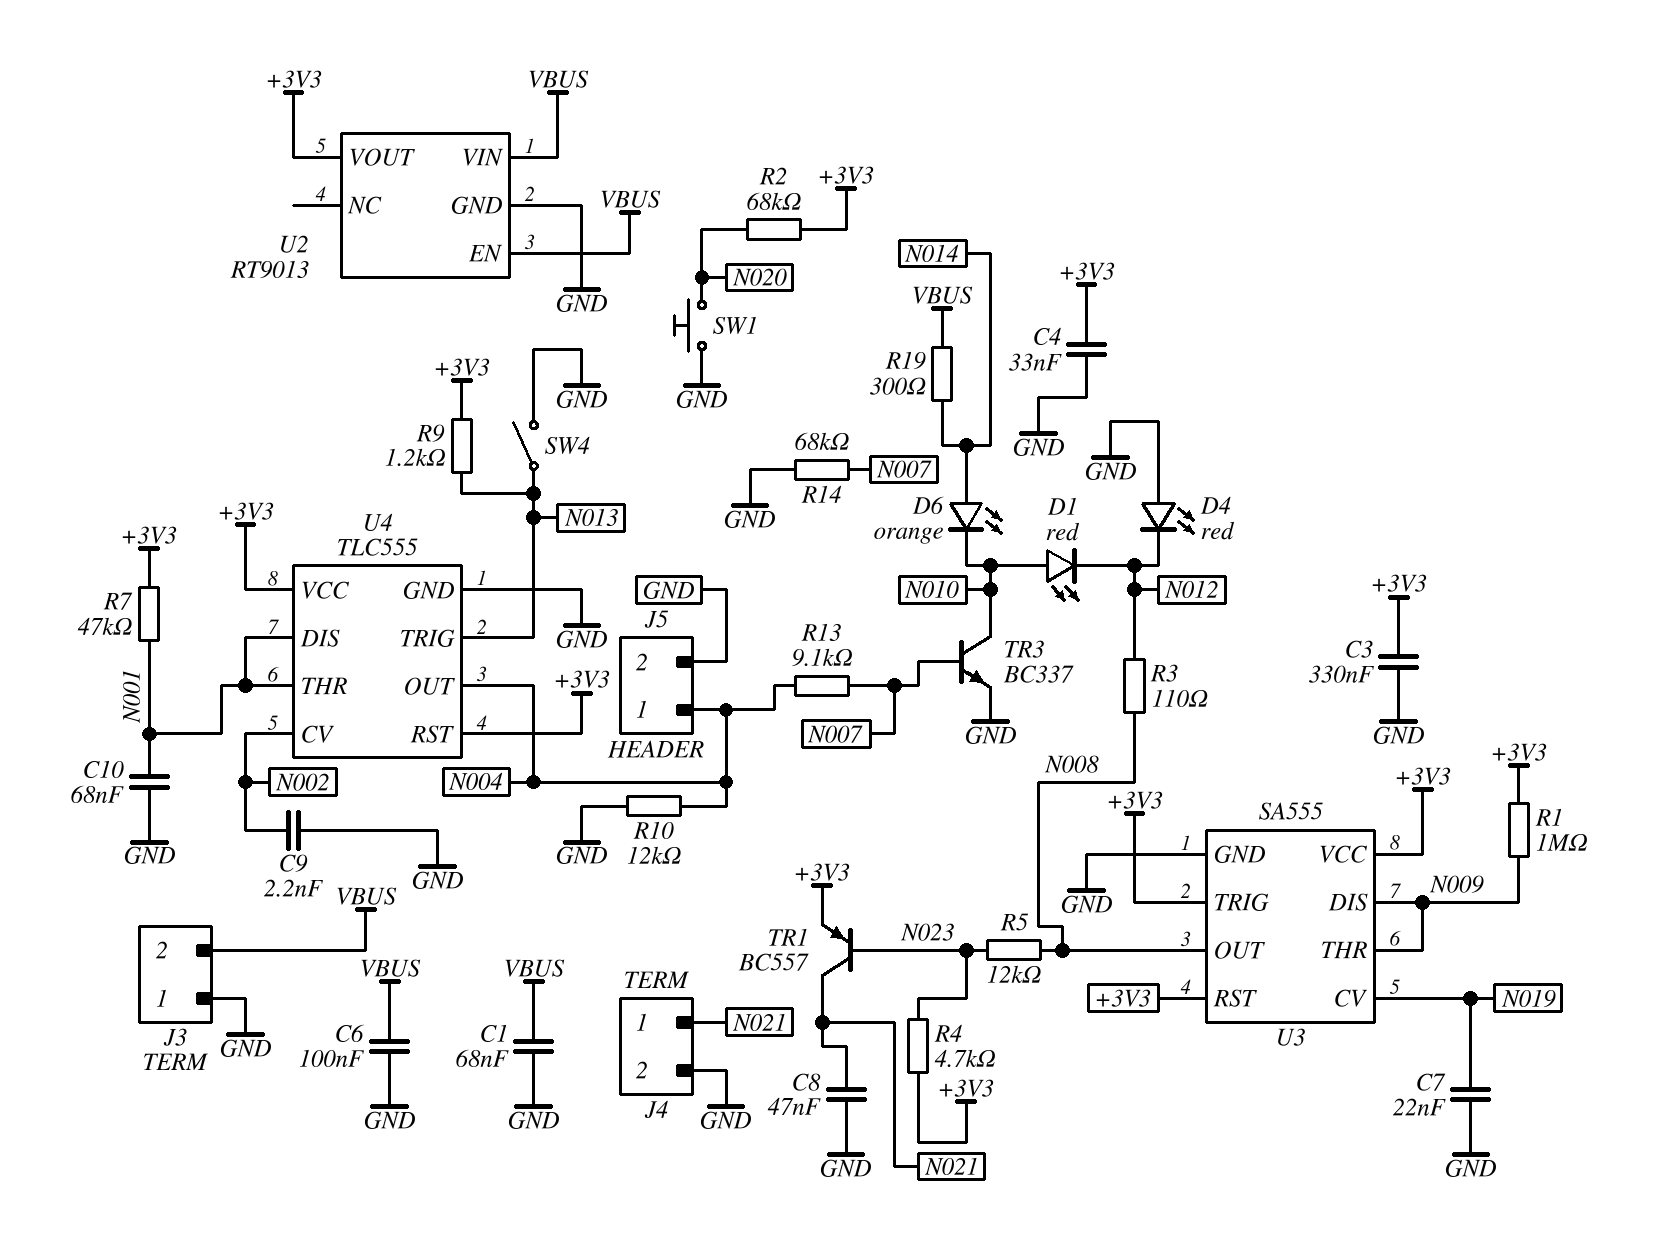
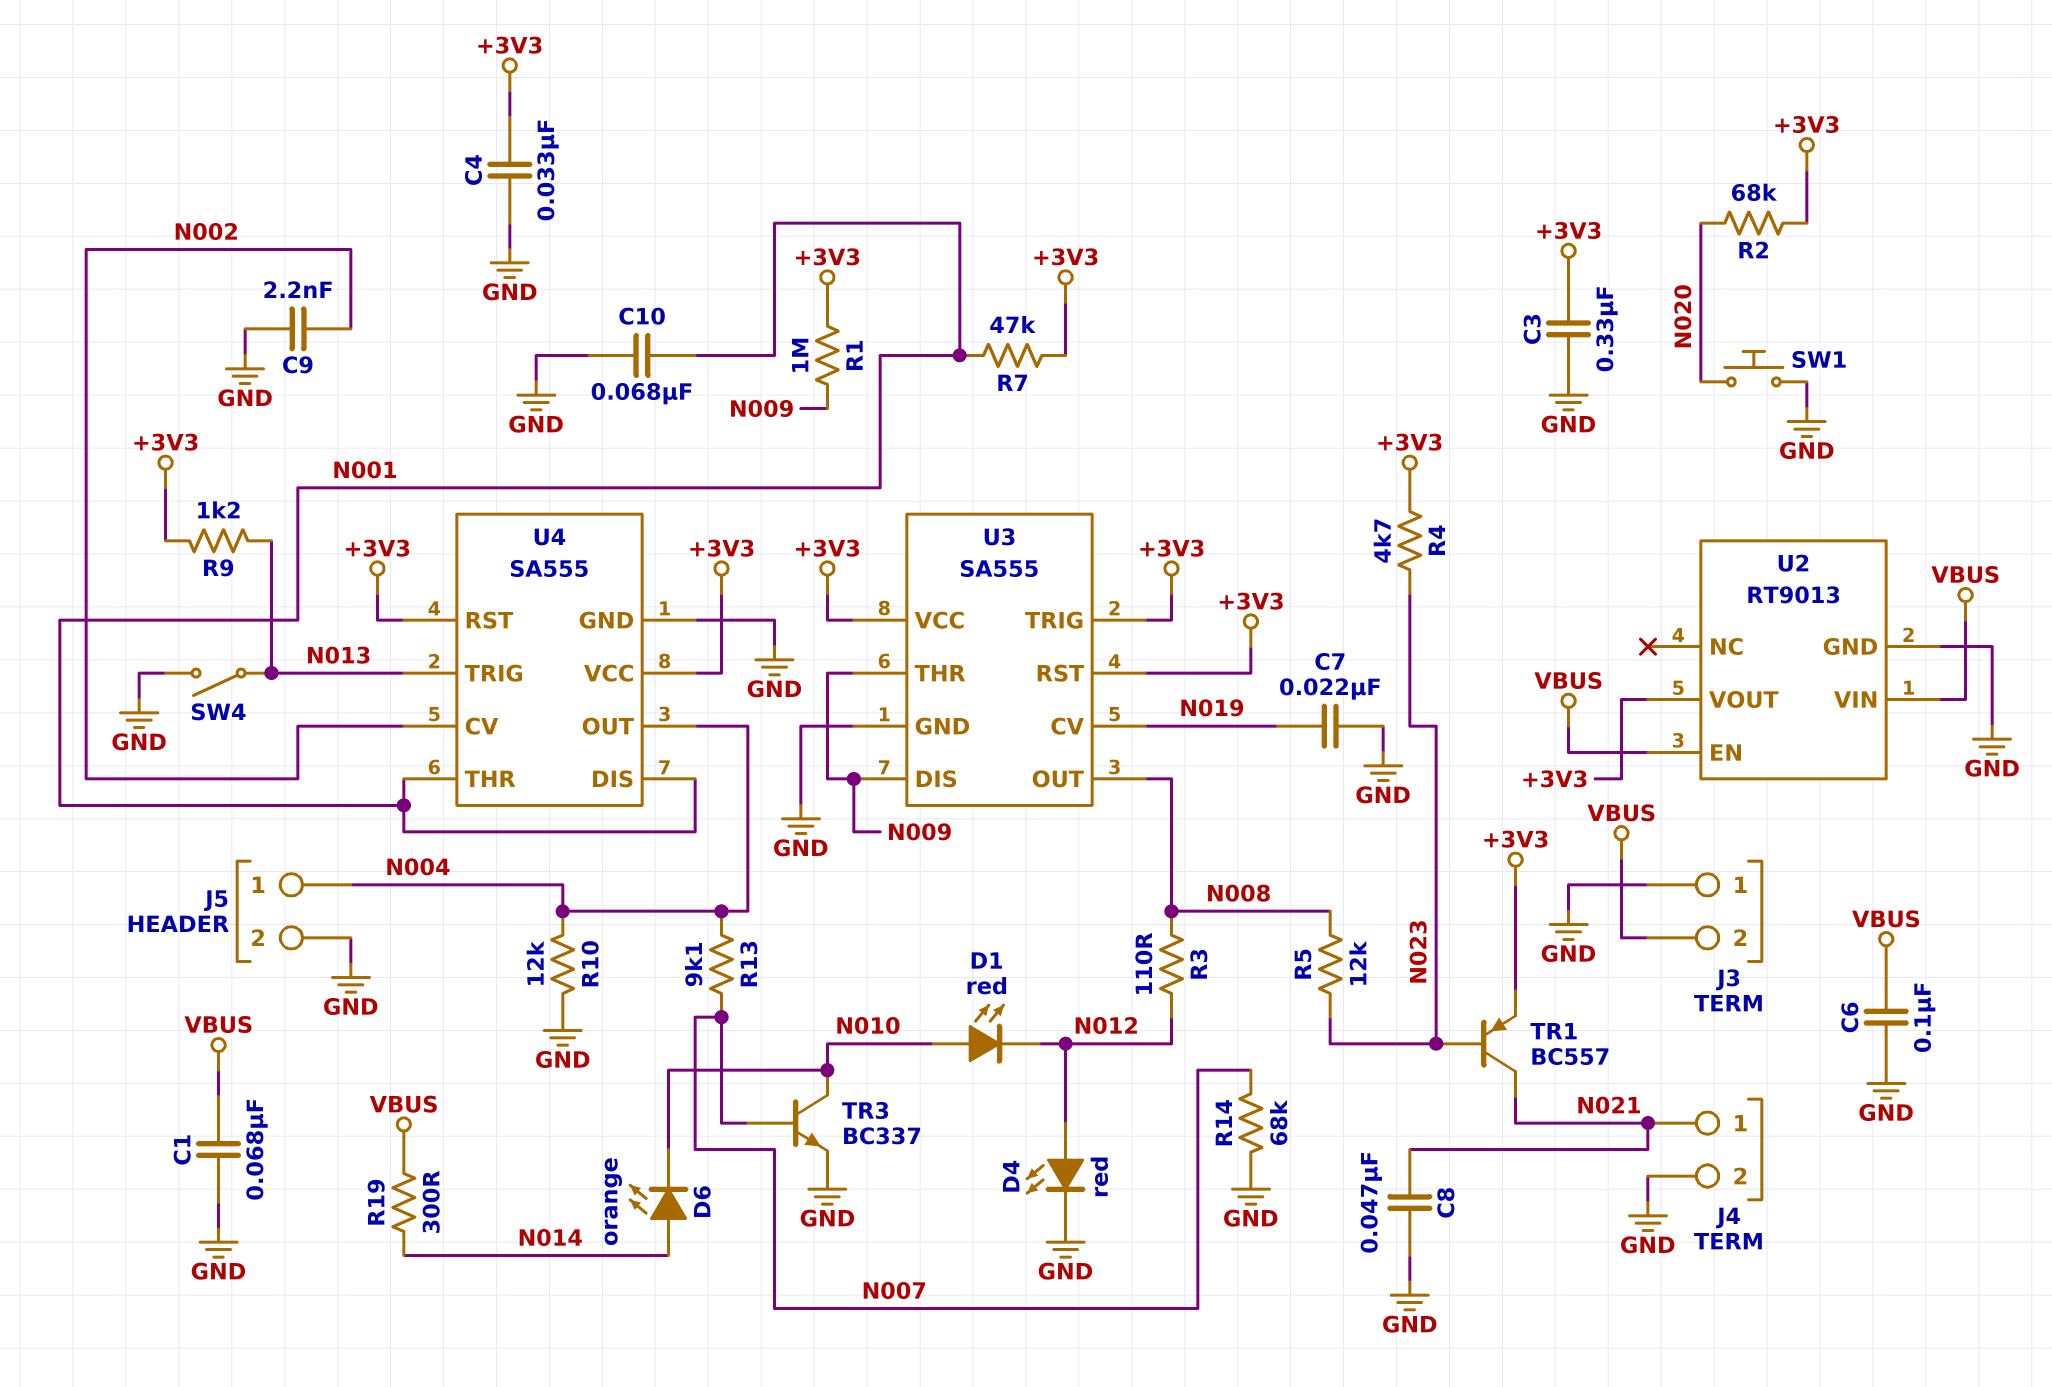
D4: LED red (A GND, K N012) -> LED red (A N012, K GND)
U4: TLC555 -> SA555

